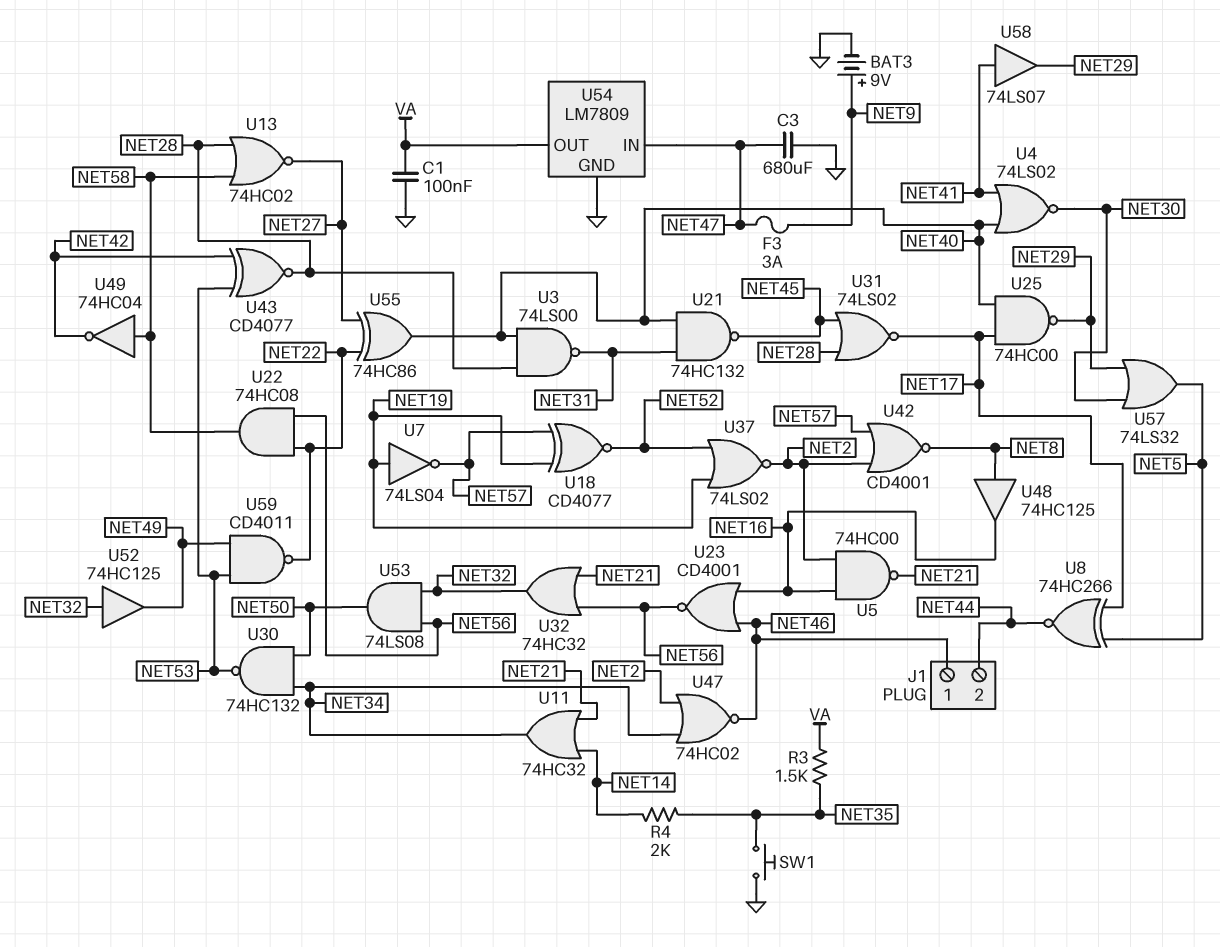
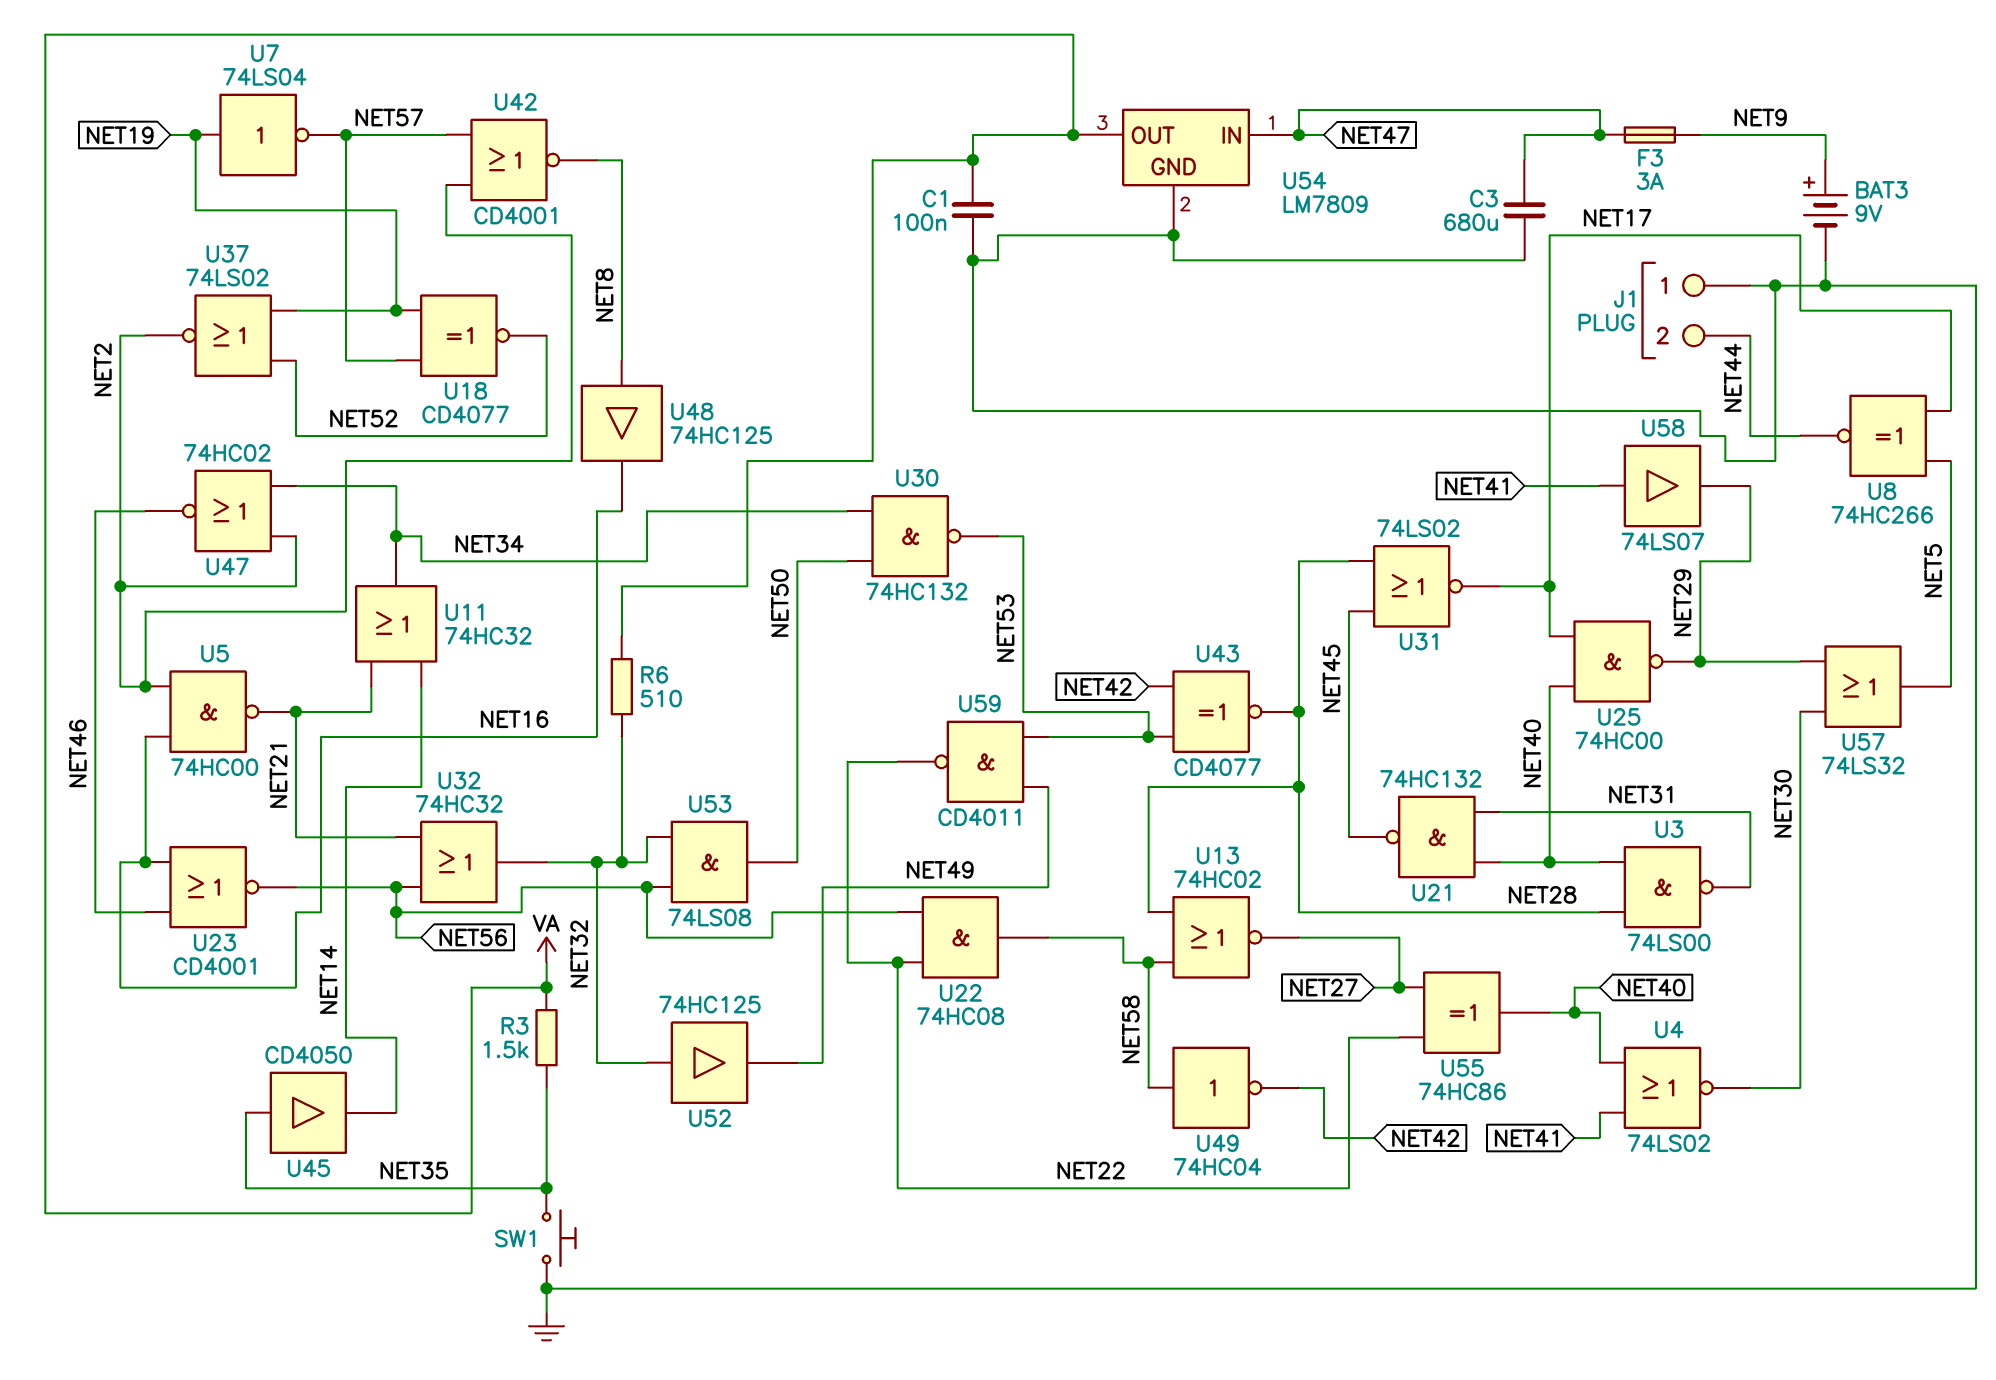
J1 pin 1: NET46 -> GND
R4: 2k (NET14, NET35) -> none
R6: none -> 510 (NET32, VA)
U45: none -> buffer CD4050 (in NET35, out NET14)

